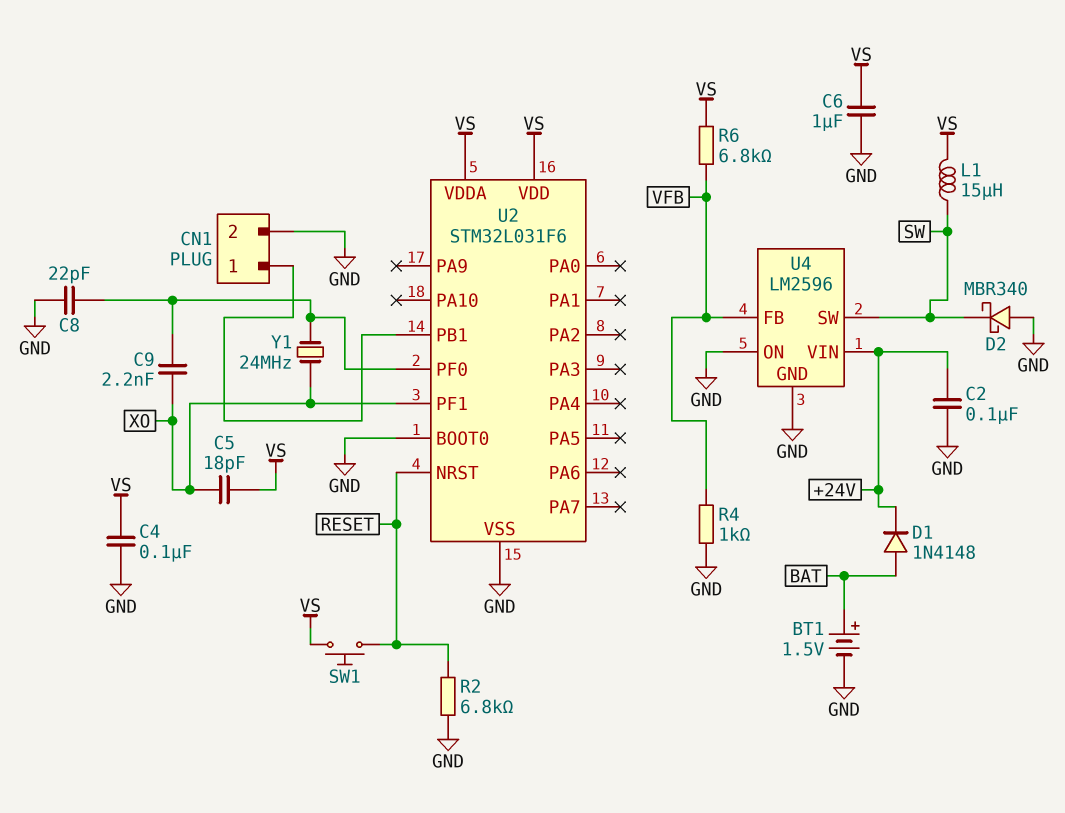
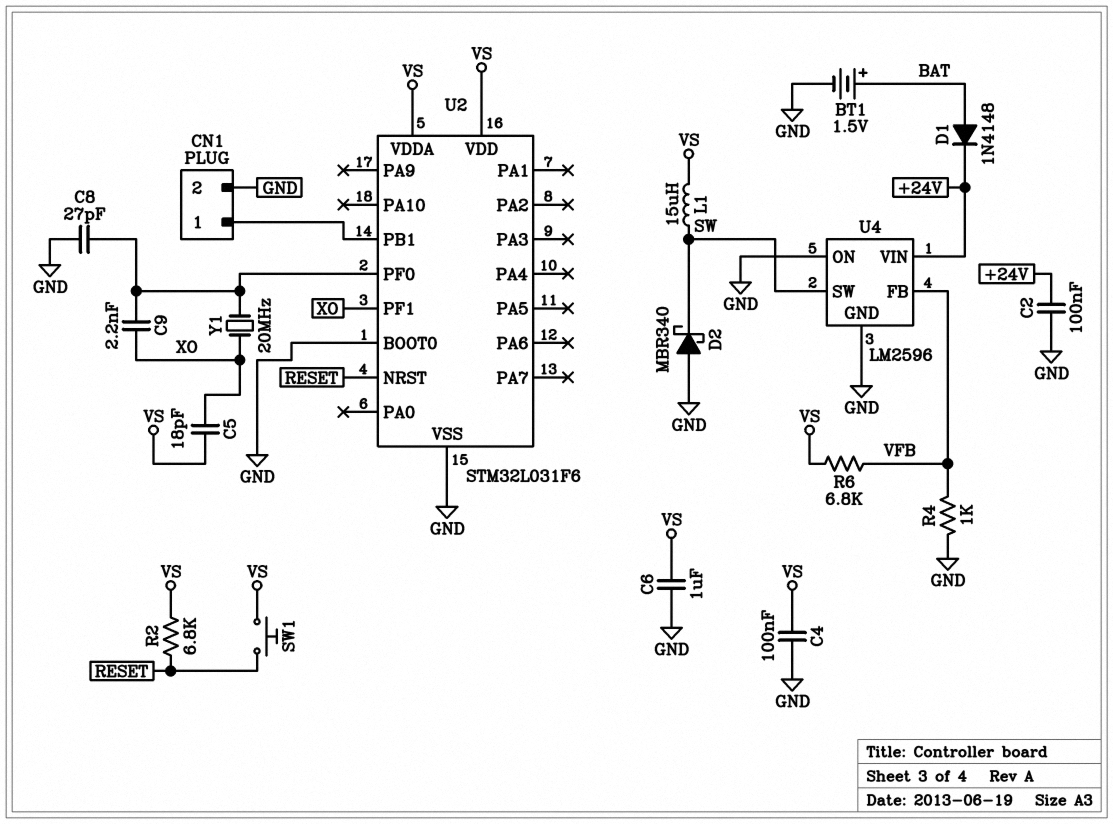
C8: 22pF (GND, U2/PF0) -> 27pF (GND, U2/PF0)
R2: 6.8k (GND, RESET) -> 6.8k (RESET, VS)
Y1: 24MHz (U2/PF0, XO) -> 20MHz (U2/PF0, XO)

